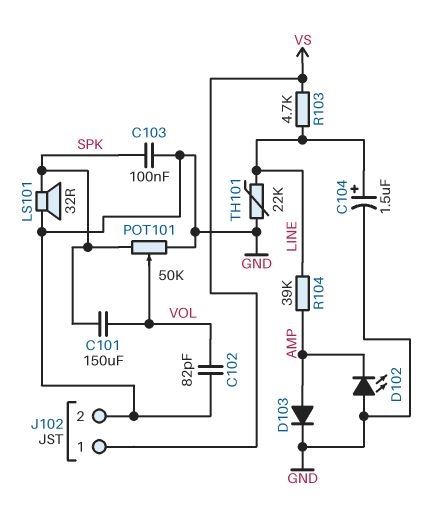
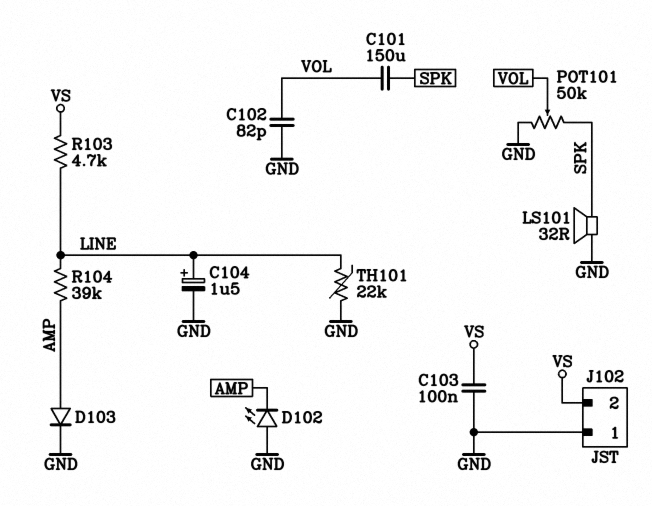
C103: 100nF (GND, SPK) -> 100nF (GND, VS)
J102 pin 1: VS -> GND
J102 pin 2: GND -> VS

